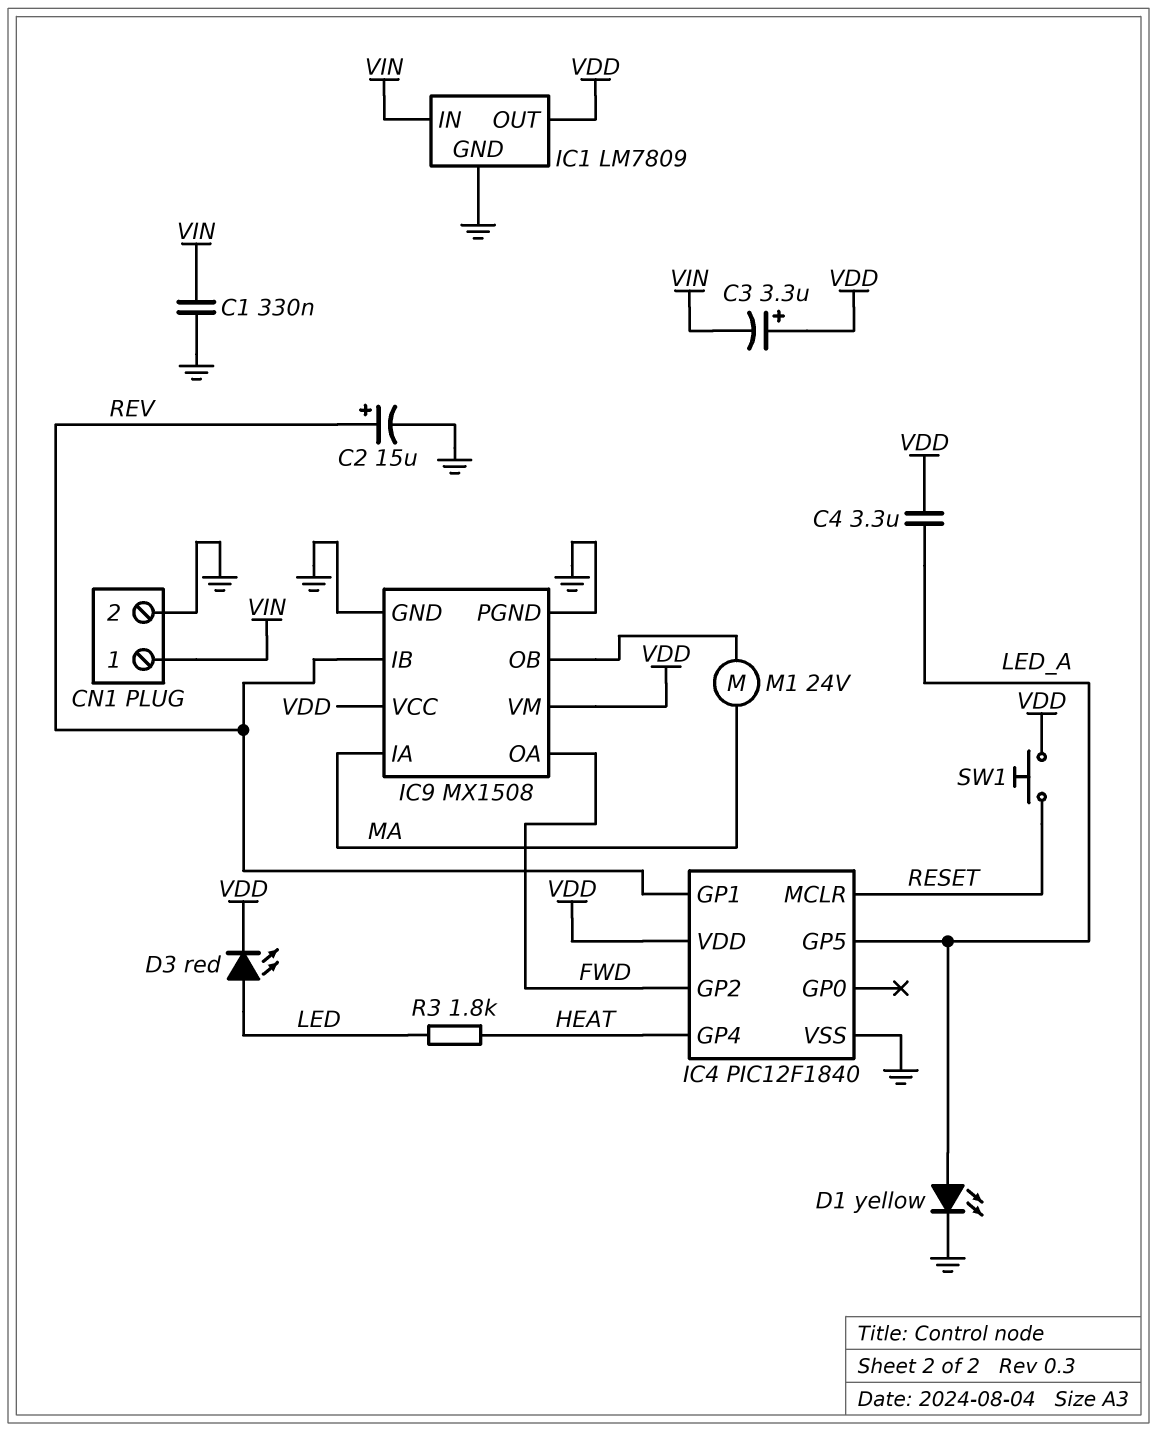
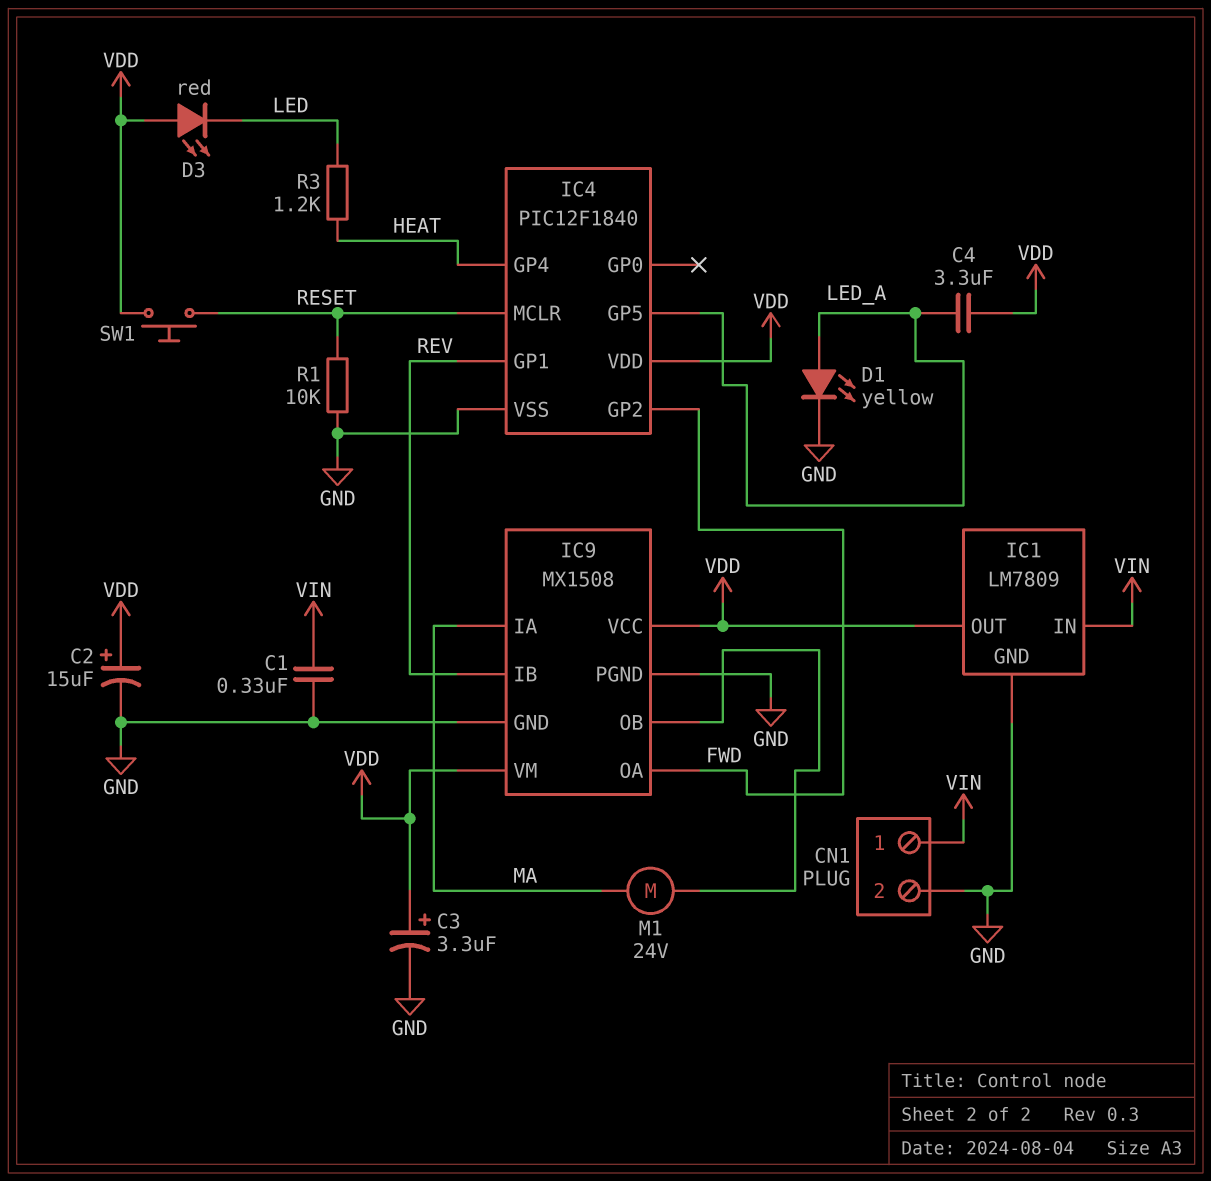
C2: 15uF (plus REV, minus GND) -> 15uF (plus VDD, minus GND)
C3: 3.3uF (plus VDD, minus VIN) -> 3.3uF (plus VDD, minus GND)
D3: LED red (A LED, K VDD) -> LED red (A VDD, K LED)
R1: none -> 10k (GND, RESET)
R3: 1.8k (HEAT, LED) -> 1.2k (HEAT, LED)

